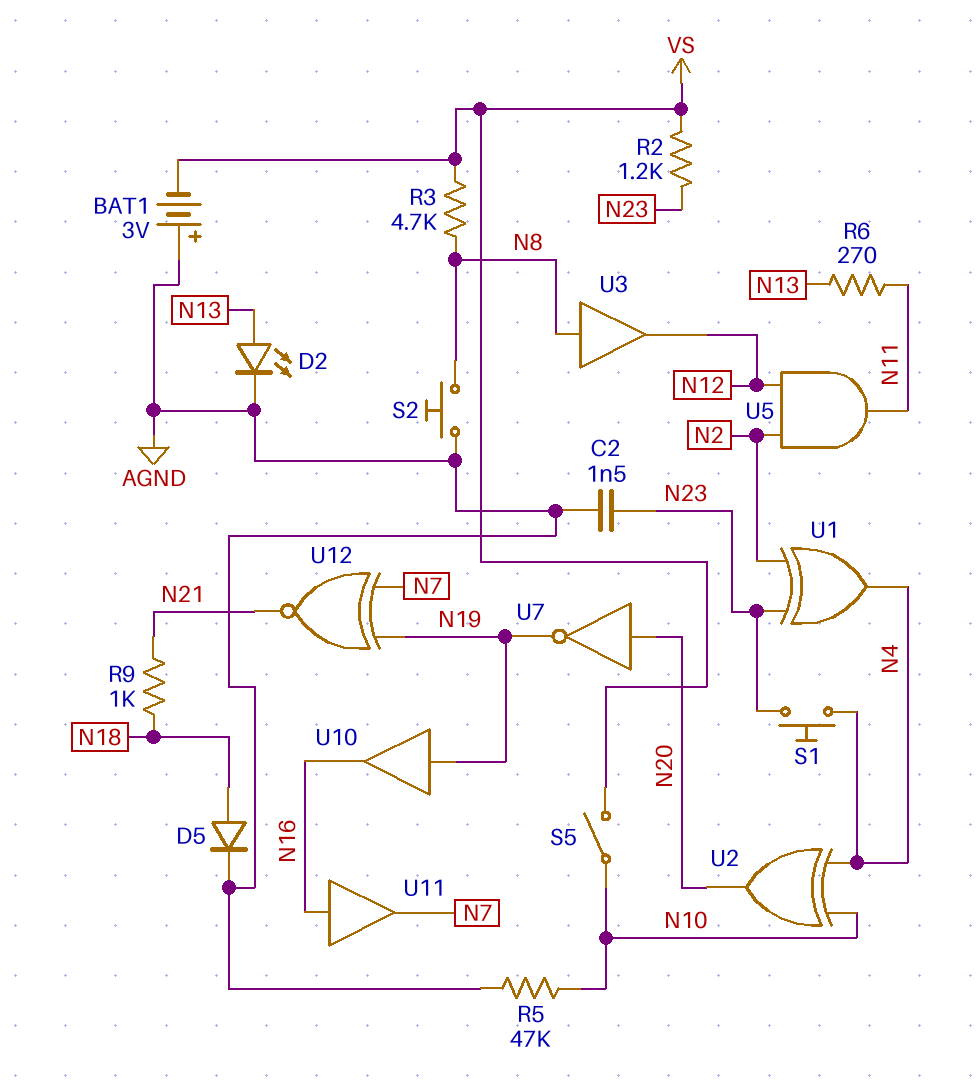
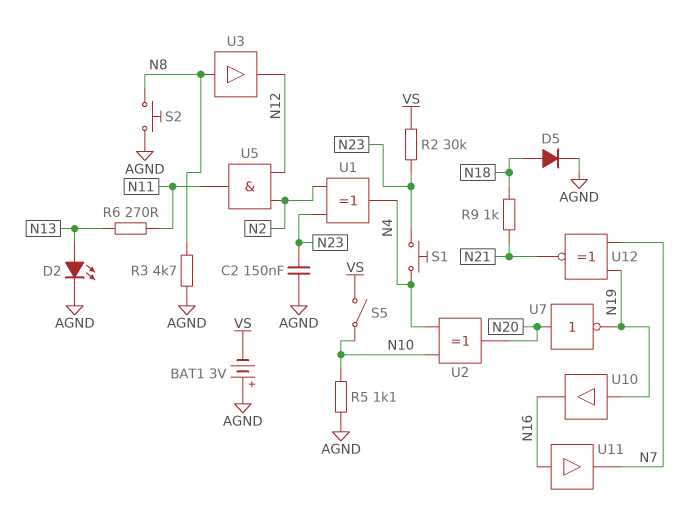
C2: 1.5nF (AGND, N23) -> 150nF (AGND, N23)
R2: 1.2k (N23, VS) -> 30k (N23, VS)
R3: 4.7k (N8, VS) -> 4.7k (AGND, N8)
R5: 47k (AGND, N10) -> 1.1k (AGND, N10)

